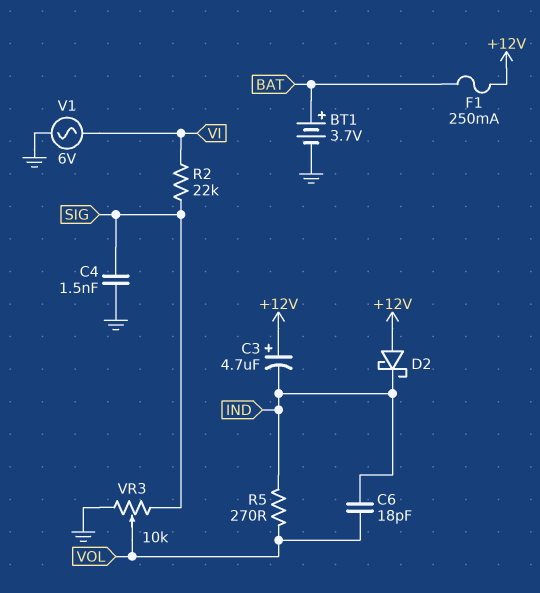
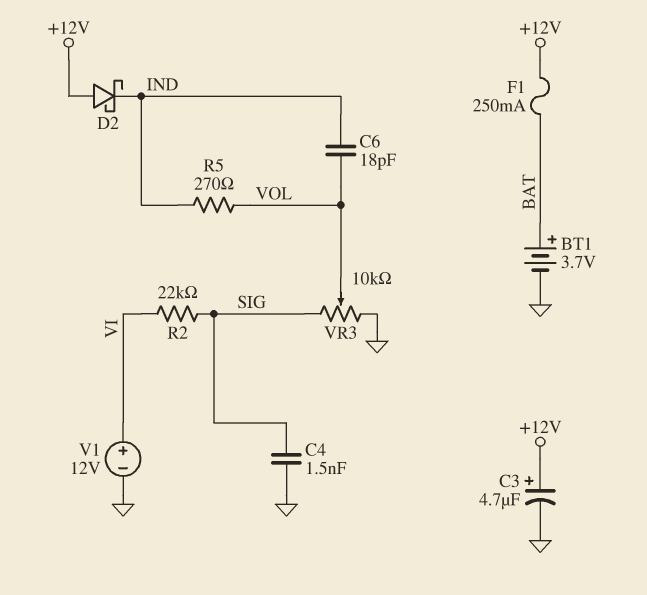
C3: 4.7uF (plus +12V, minus IND) -> 4.7uF (plus +12V, minus GND)
V1: AC 6V (GND, VI) -> 12V (plus VI, minus GND)

